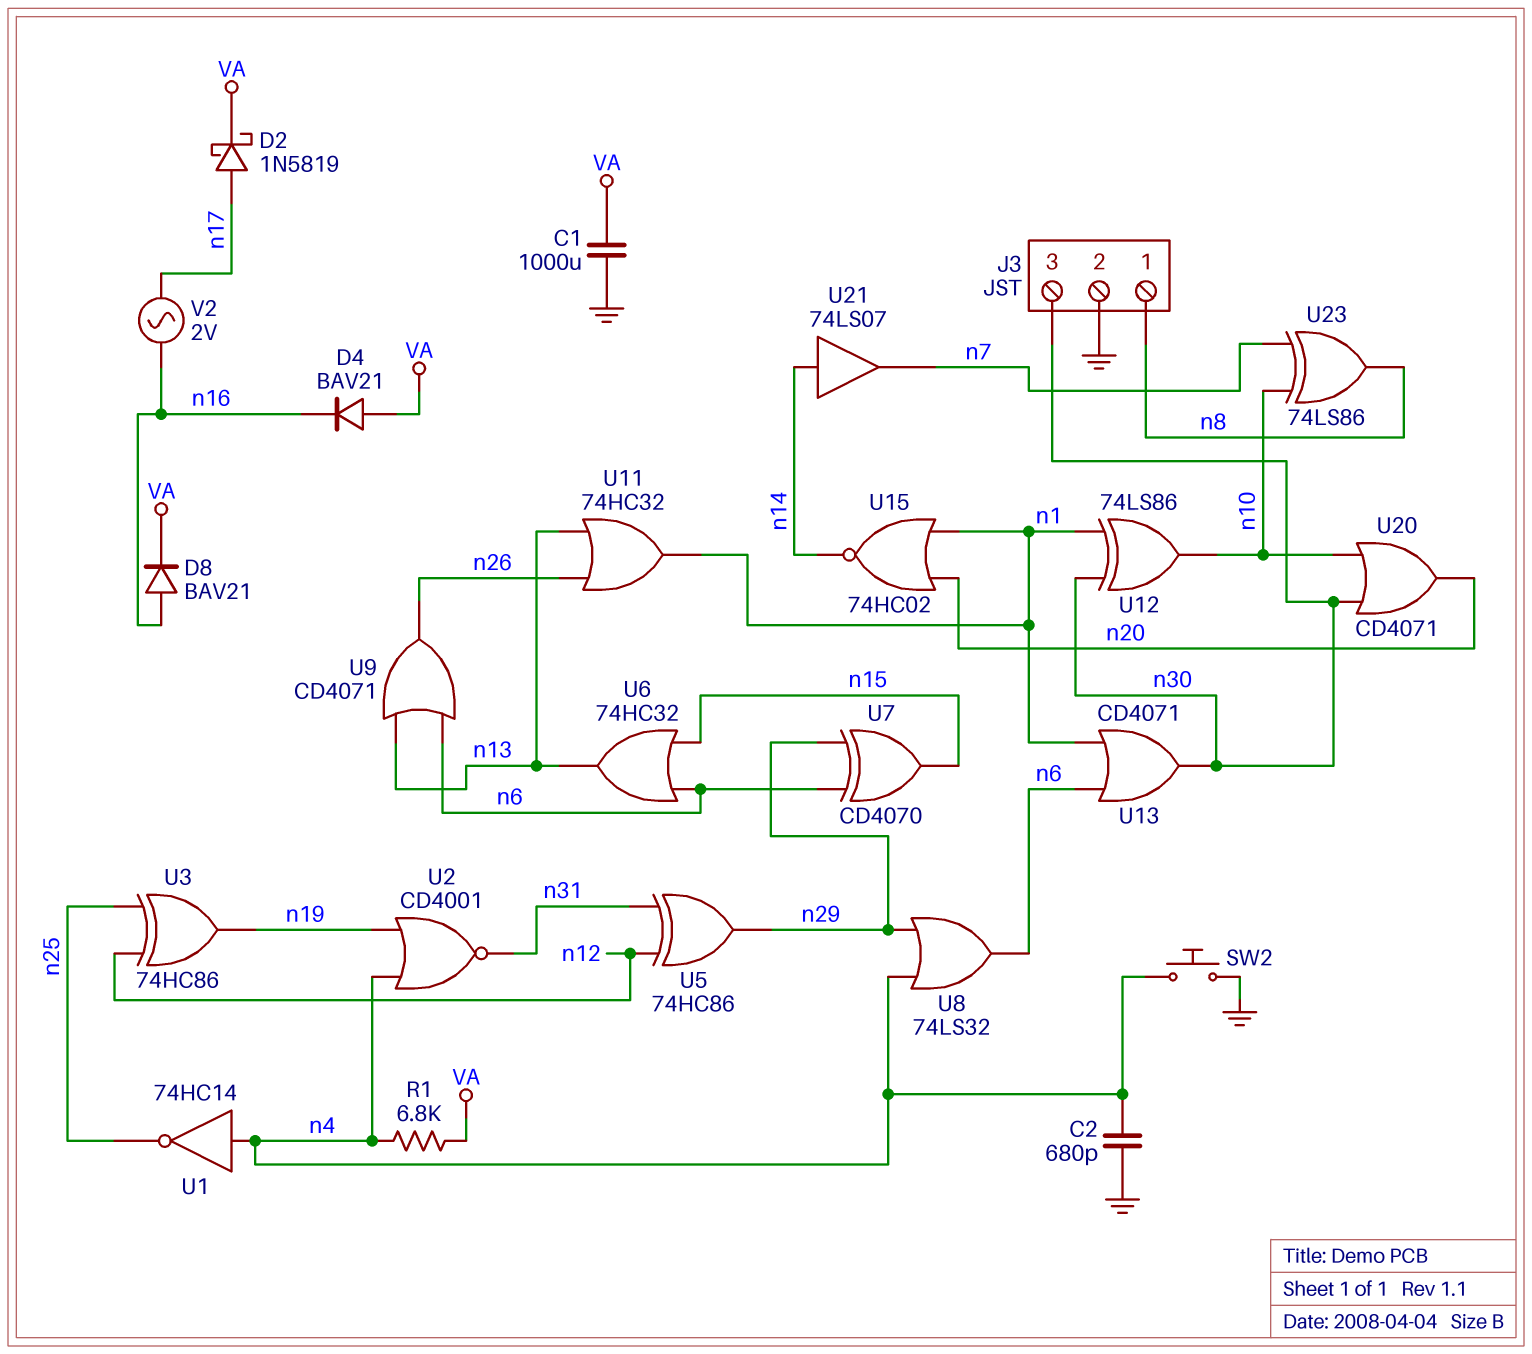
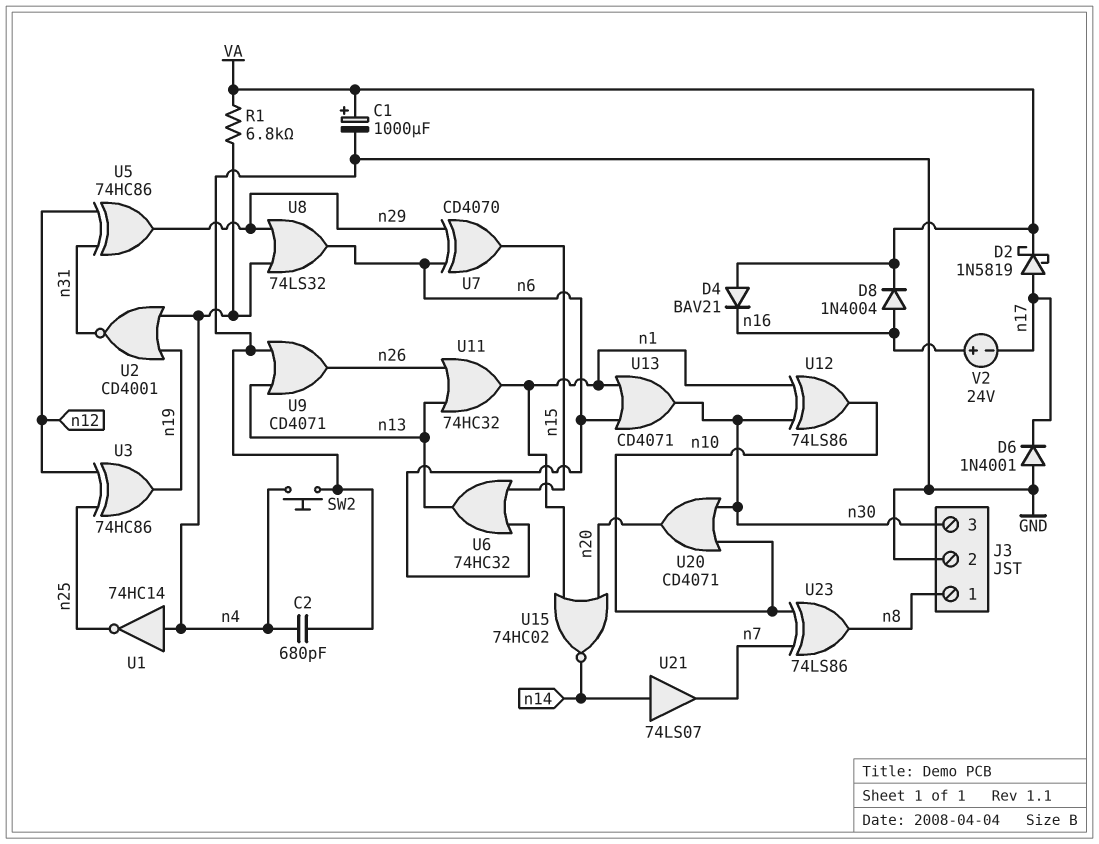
C1: 1000uF (GND, VA) -> 1000uF (plus VA, minus GND)
D6: none -> diode 1N4001 (A GND, K n17)
D8: diode BAV21 (A n16, K VA) -> diode 1N4004 (A n16, K VA)
U9: OR CD4071 (in n6, in n13, out n26) -> OR CD4071 (in GND, in n13, out n26)
V2: AC 2V (n16, n17) -> 24V (plus n16, minus n17)

